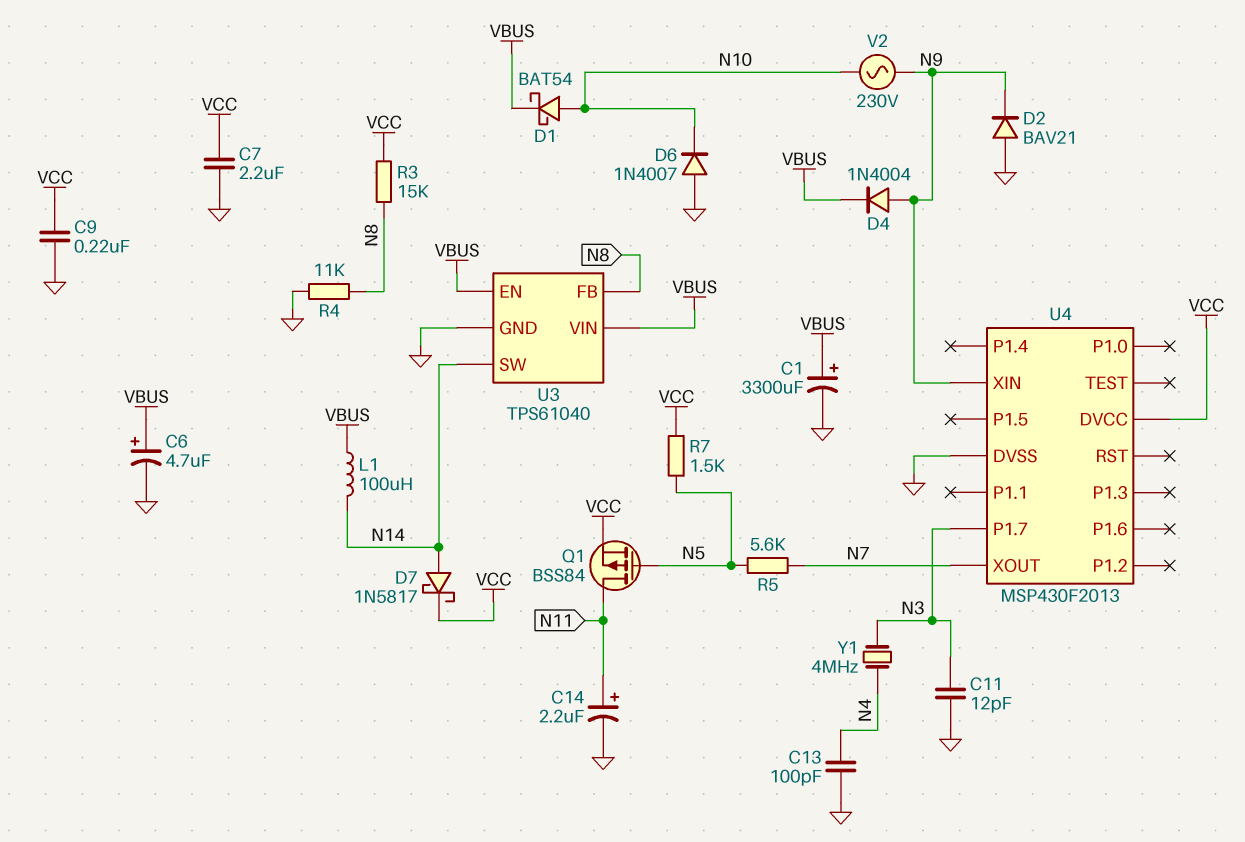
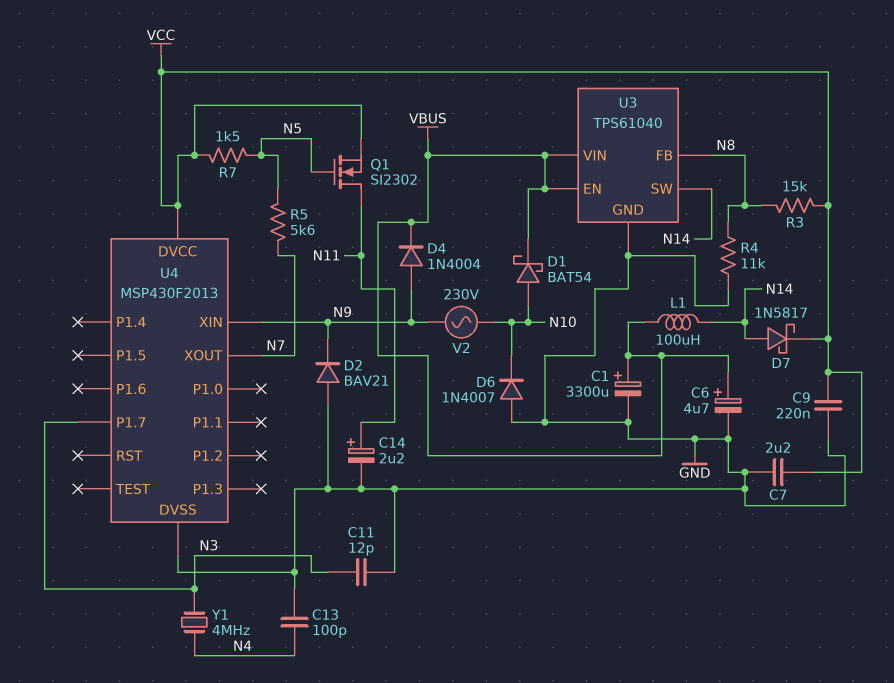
Q1: PMOS BSS84 (G N5, D N11, S VCC) -> NMOS SI2302 (G N5, D N11, S VCC)

